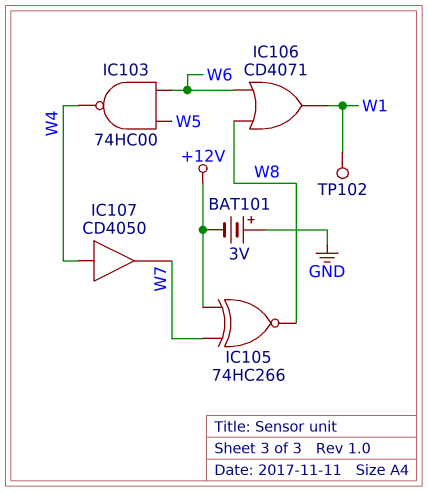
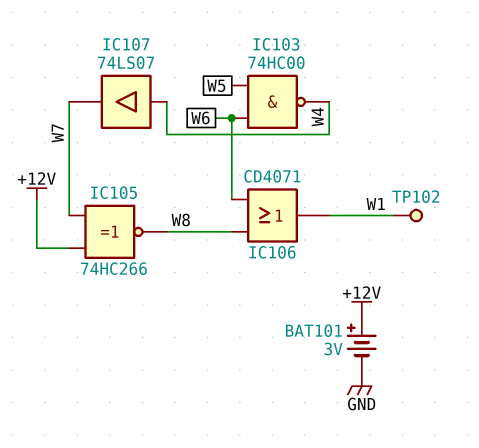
BAT101: 3V (plus GND, minus +12V) -> 3V (plus +12V, minus GND)
IC107: buffer CD4050 (in W4, out W7) -> buffer 74LS07 (in W4, out W7)

